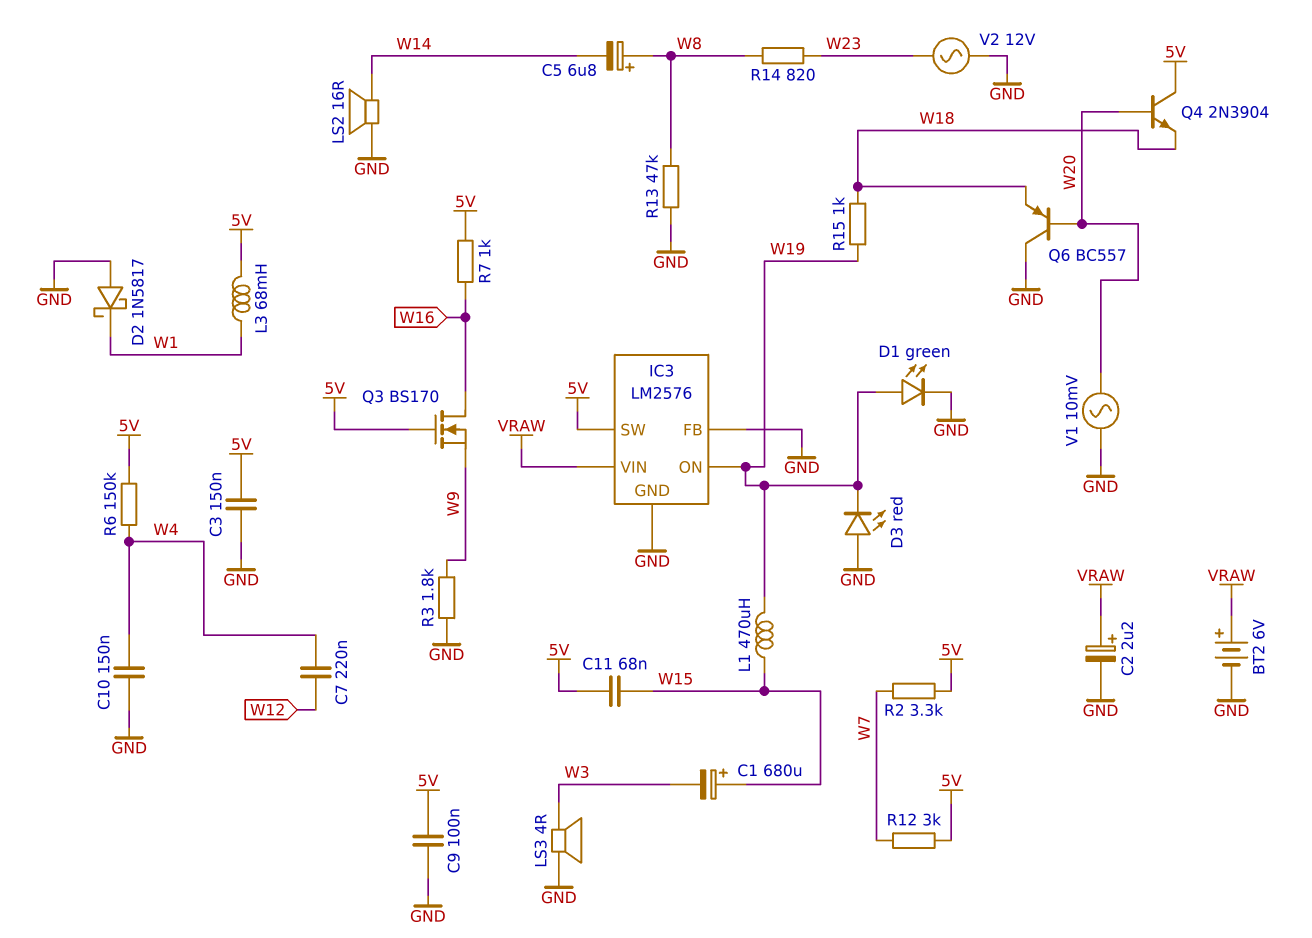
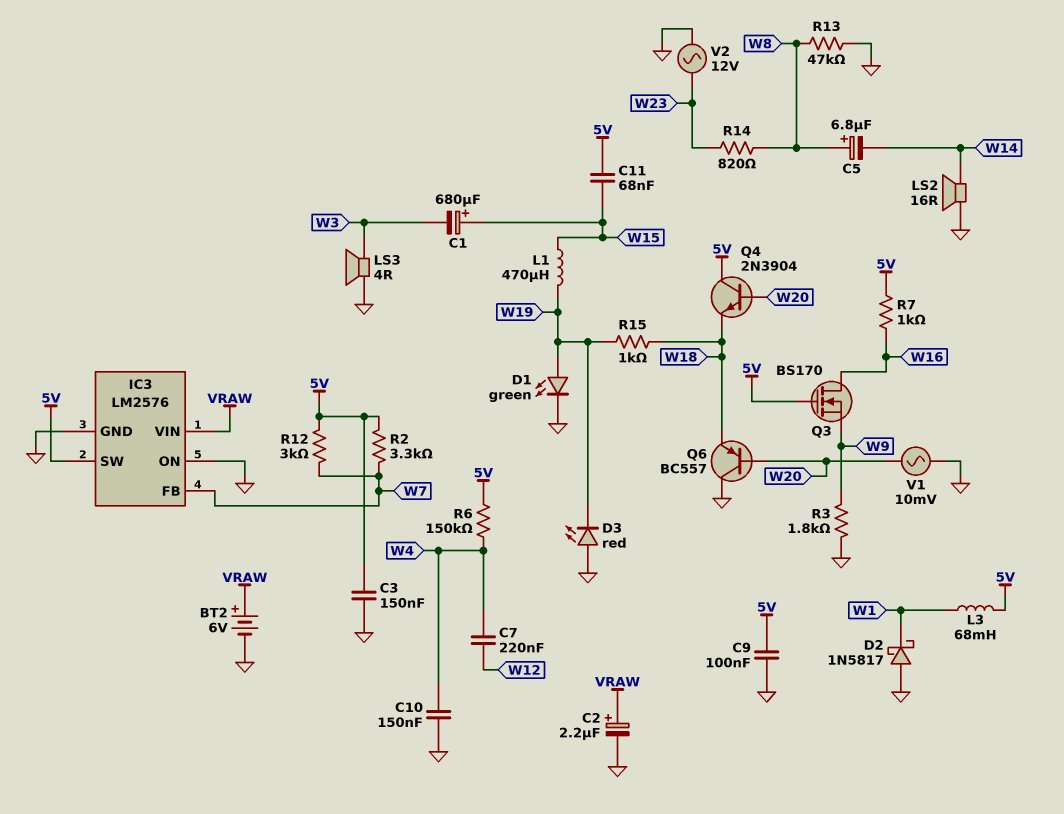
IC3 pin FB: GND -> W7
IC3 pin ON: W19 -> GND

